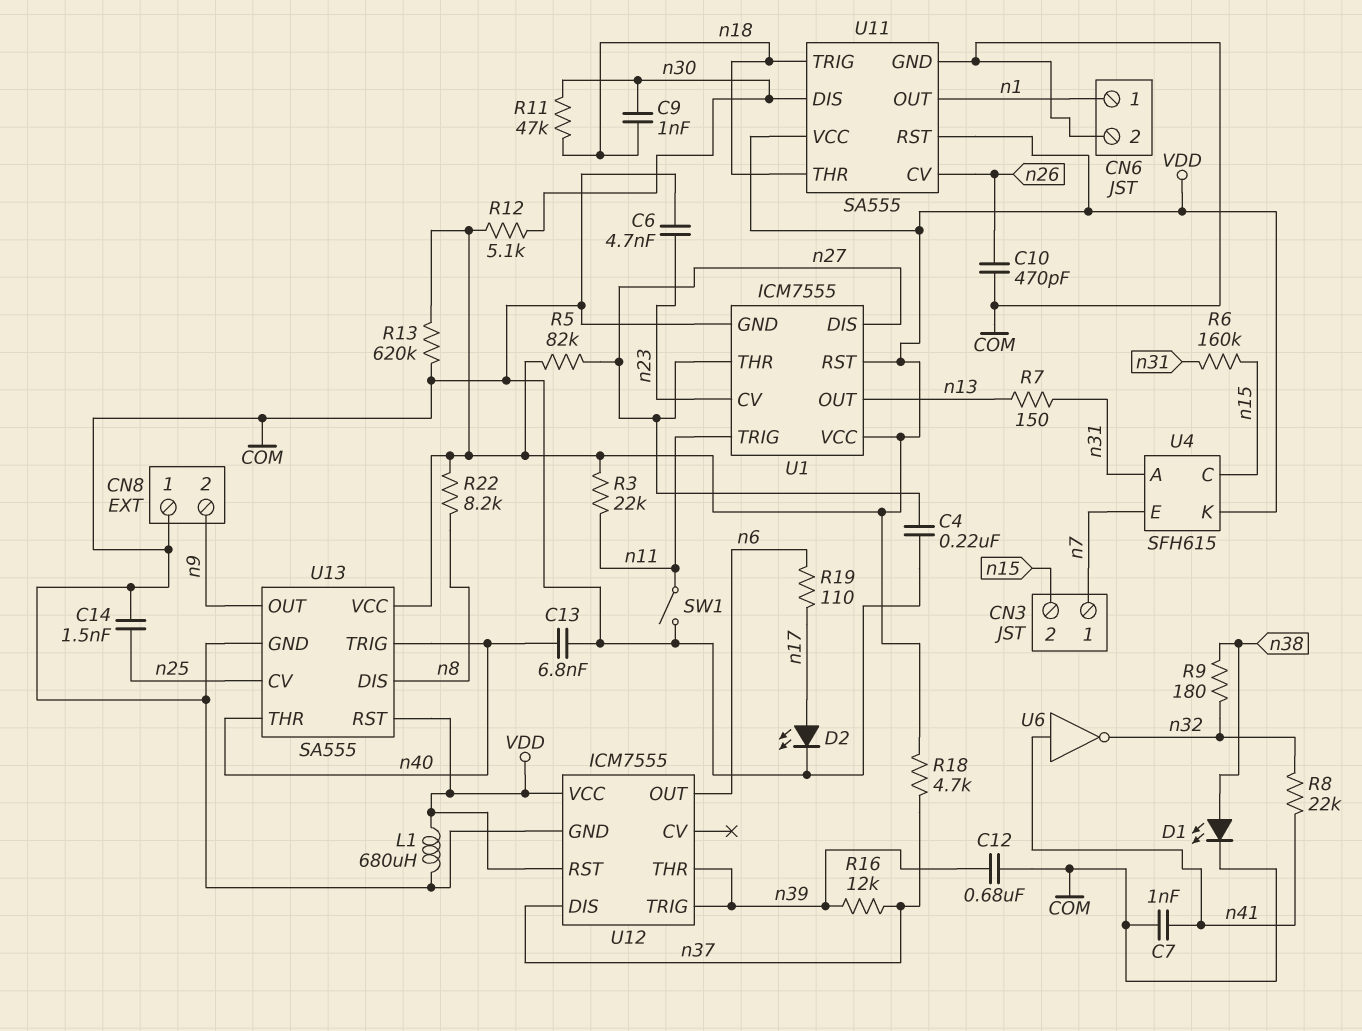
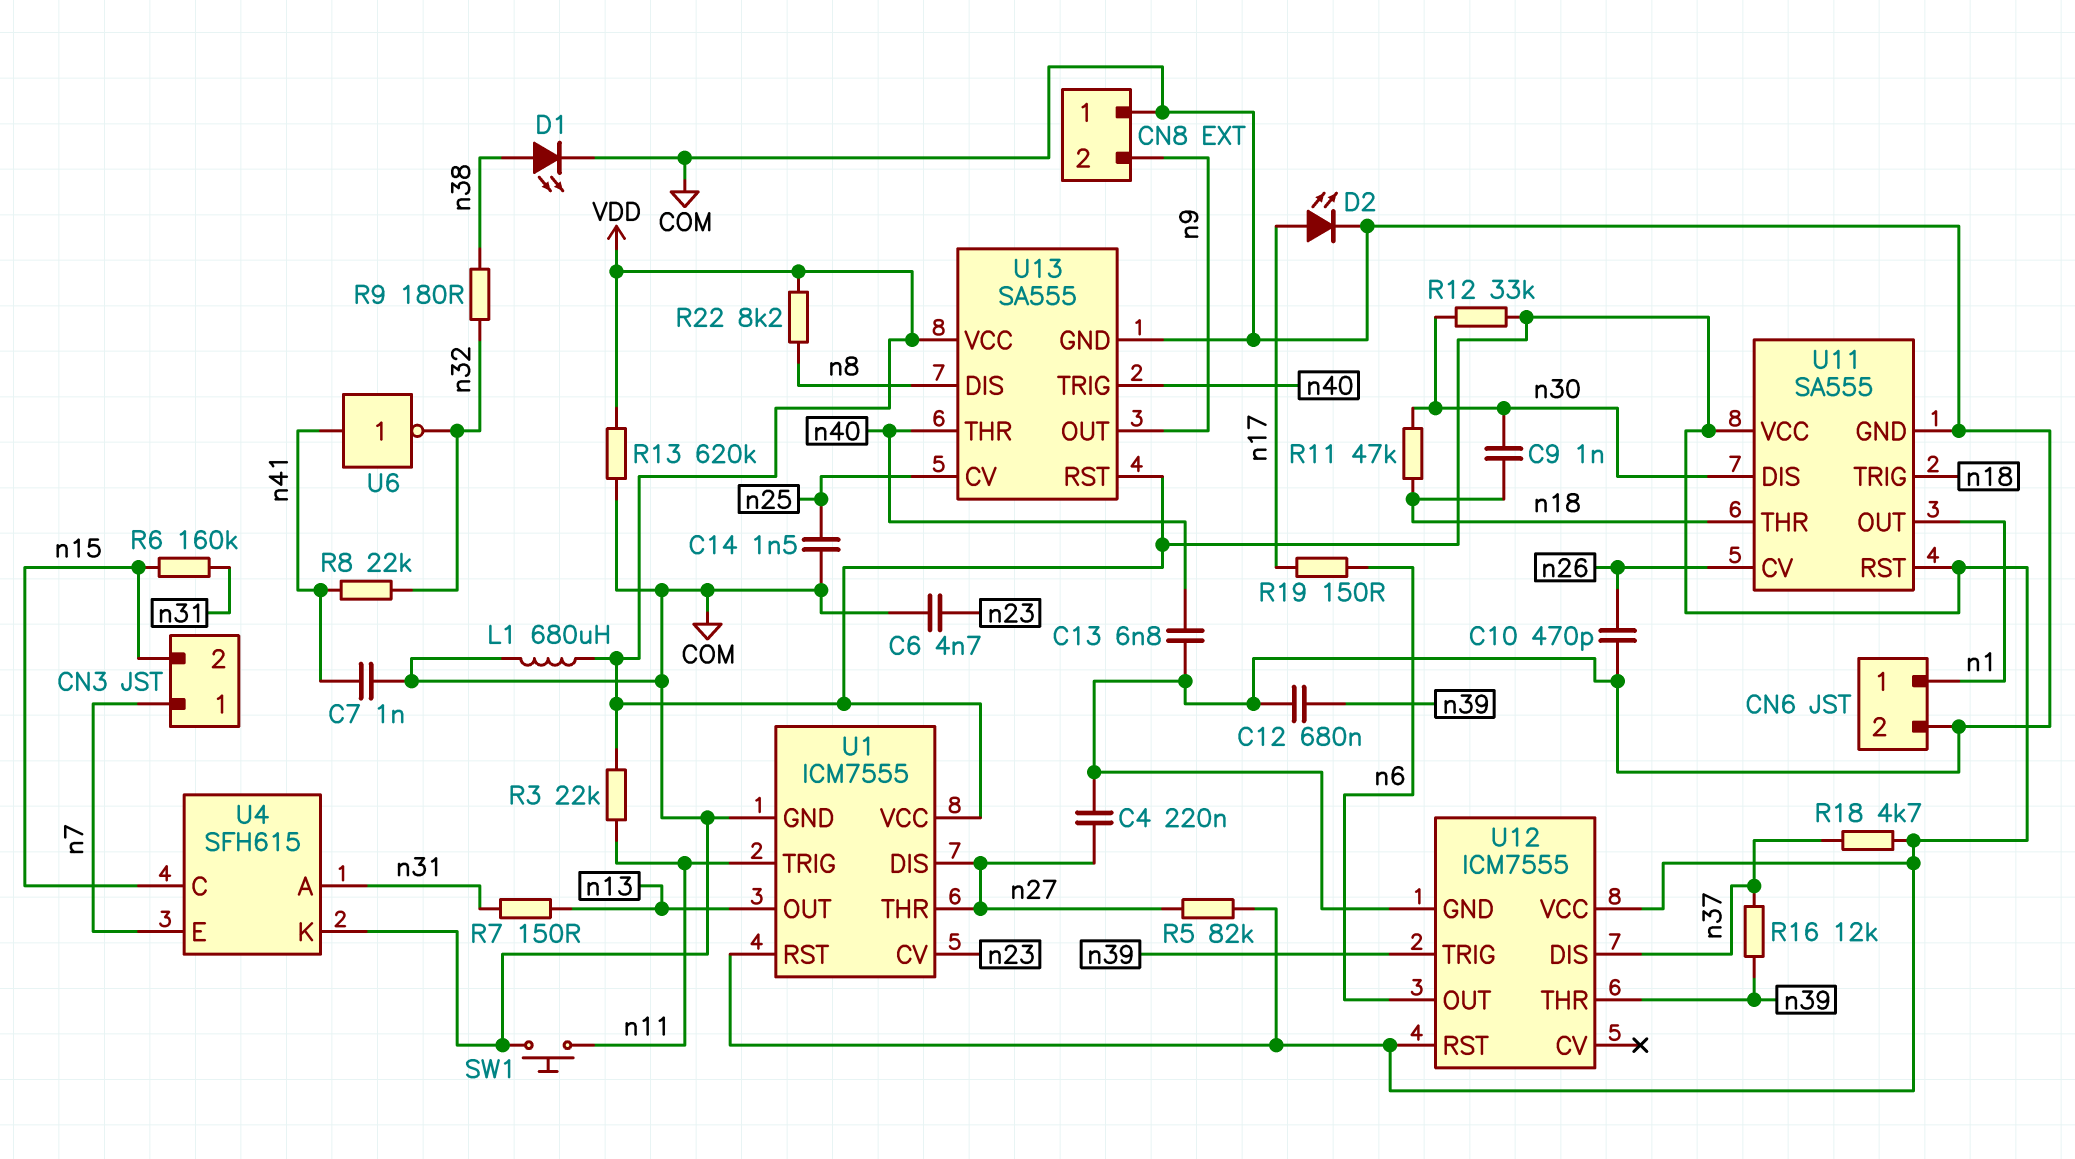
R12: 5.1k (VDD, n30) -> 33k (VDD, n30)
R19: 110 (n6, n17) -> 150 (n6, n17)
SW1: switch (COM, n11) -> button (COM, n11)
U4 pin K: VDD -> COM

